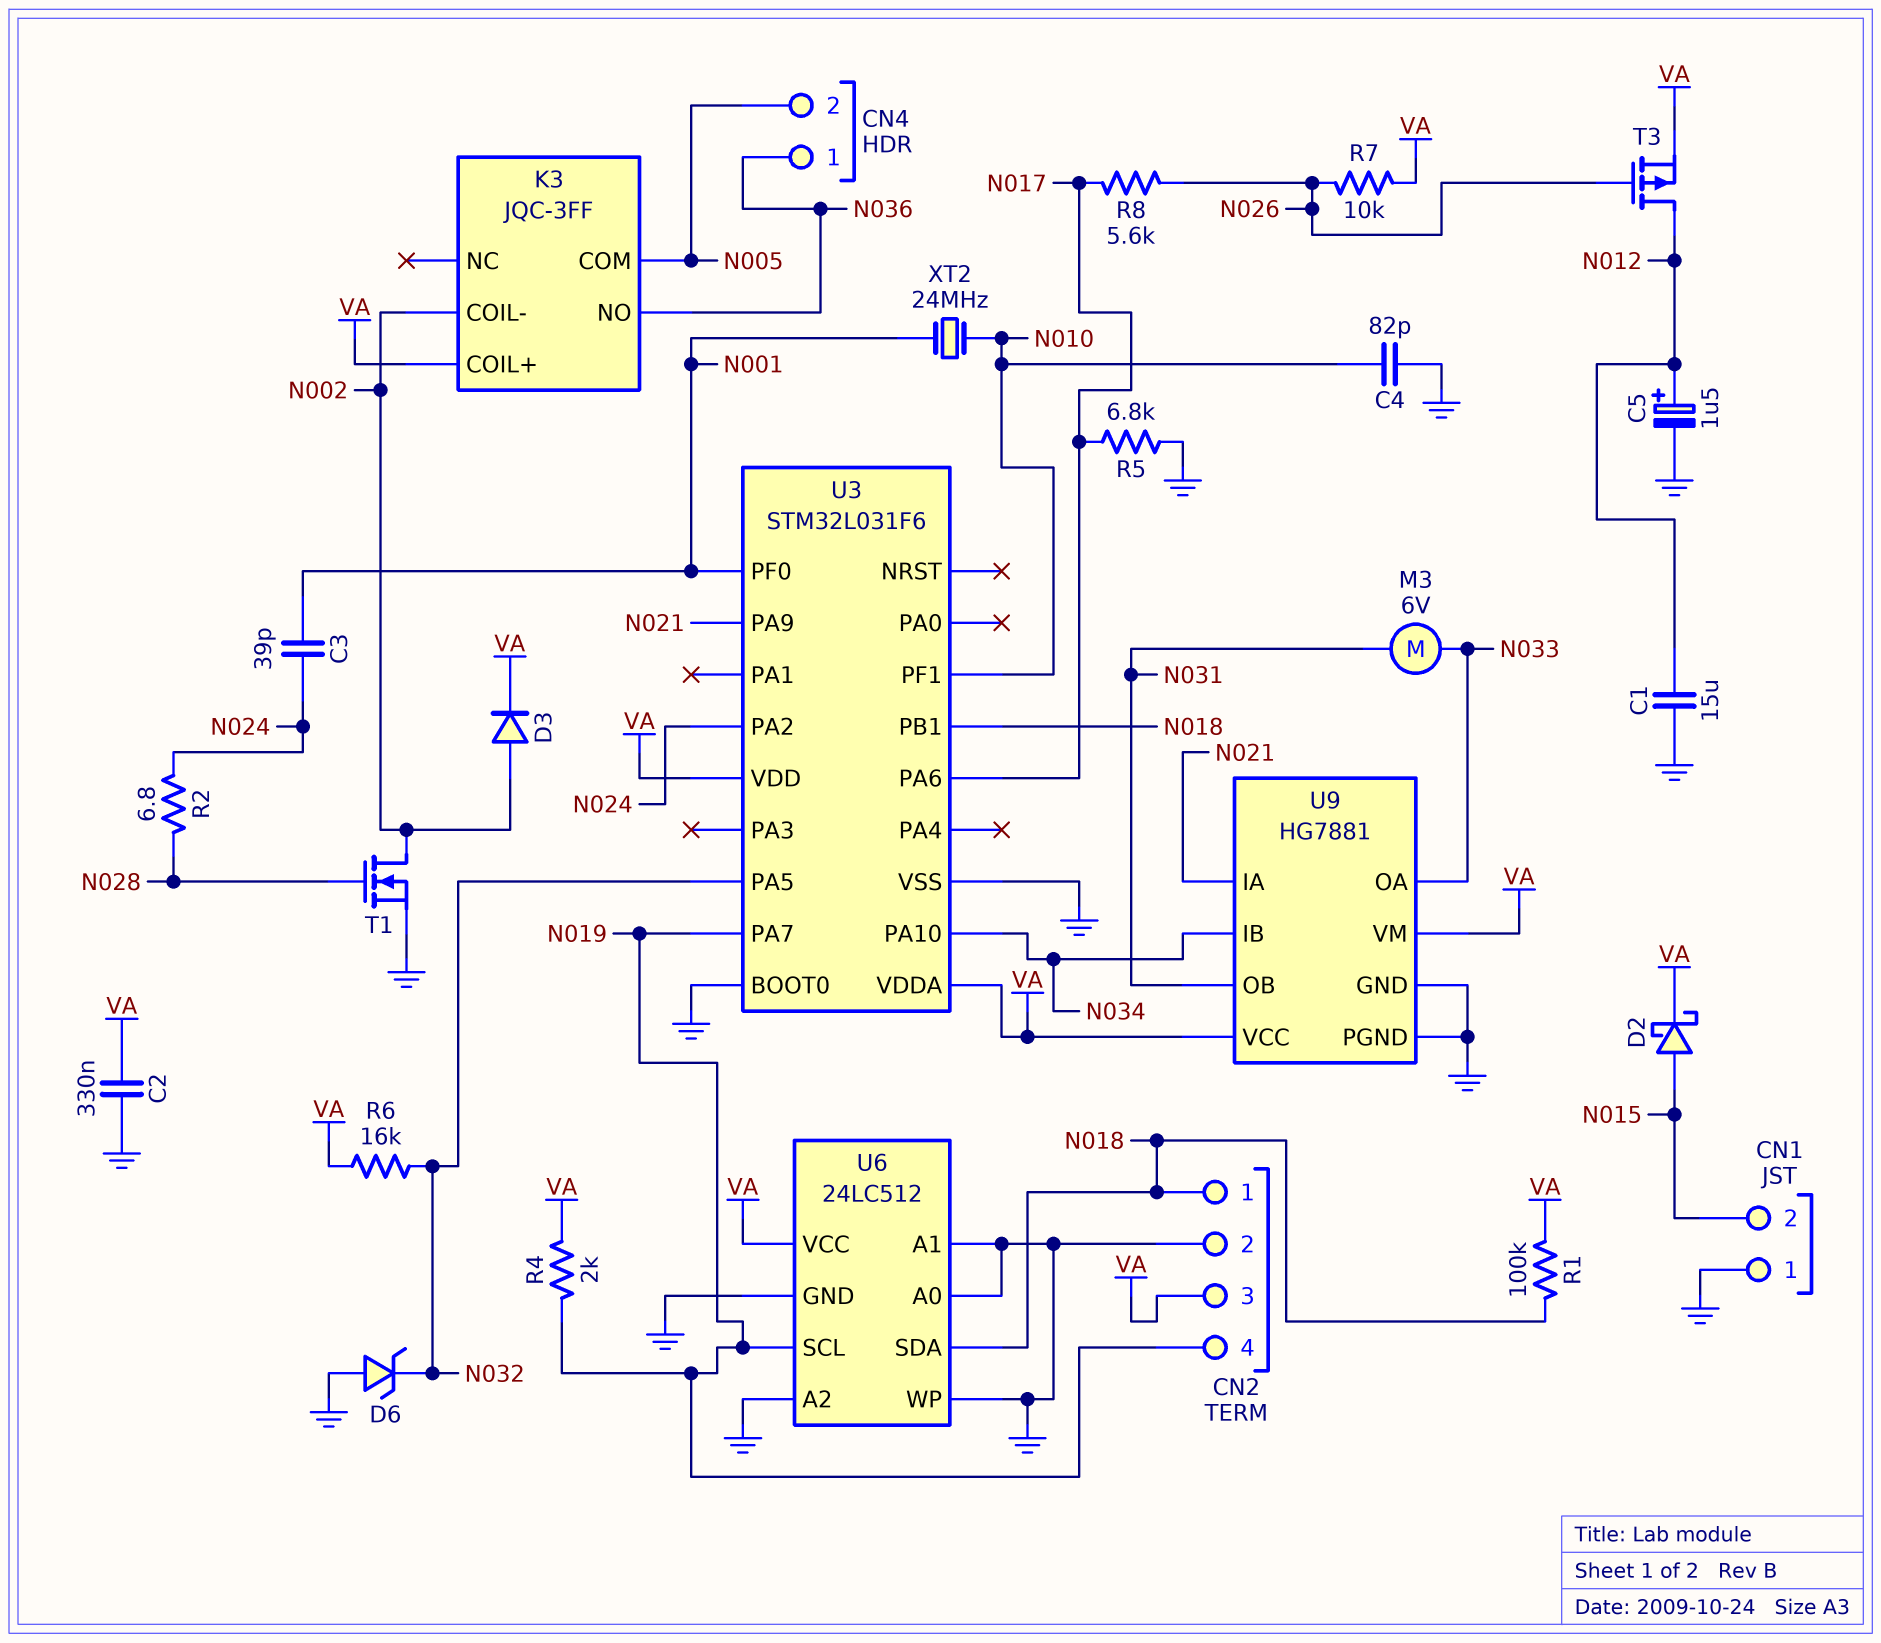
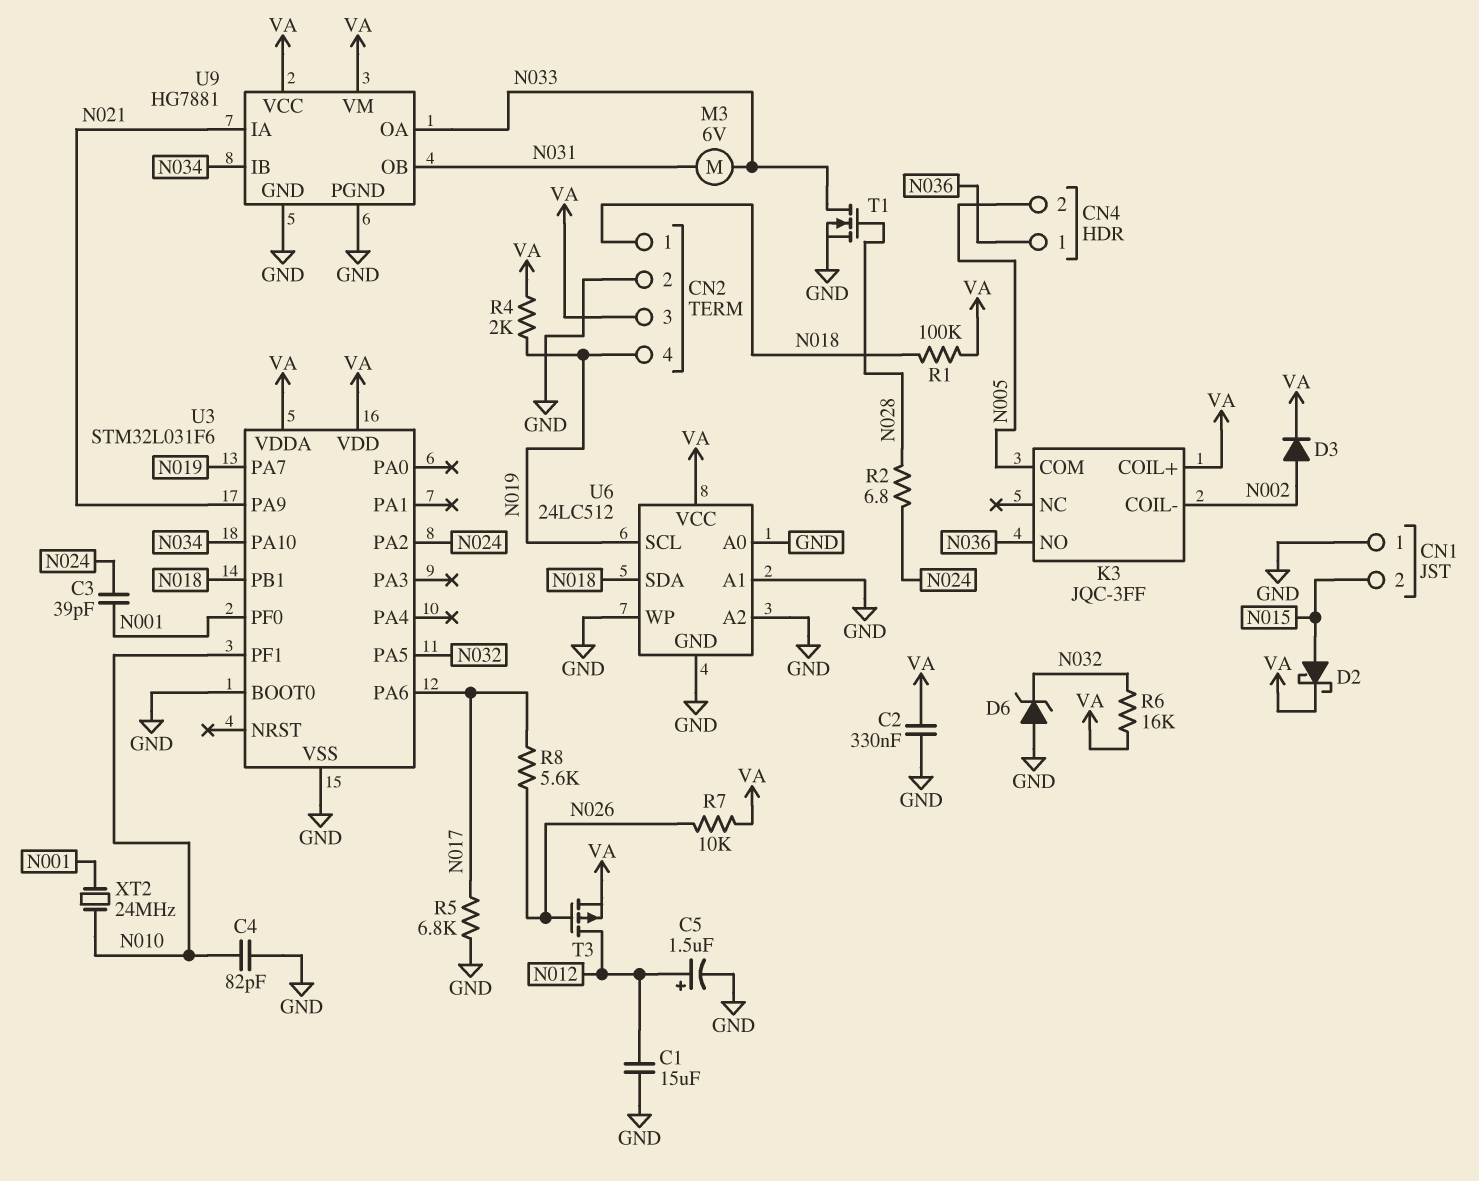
T1: NMOS (G N028, D N002, S GND) -> NMOS (G N028, D N033, S GND)

